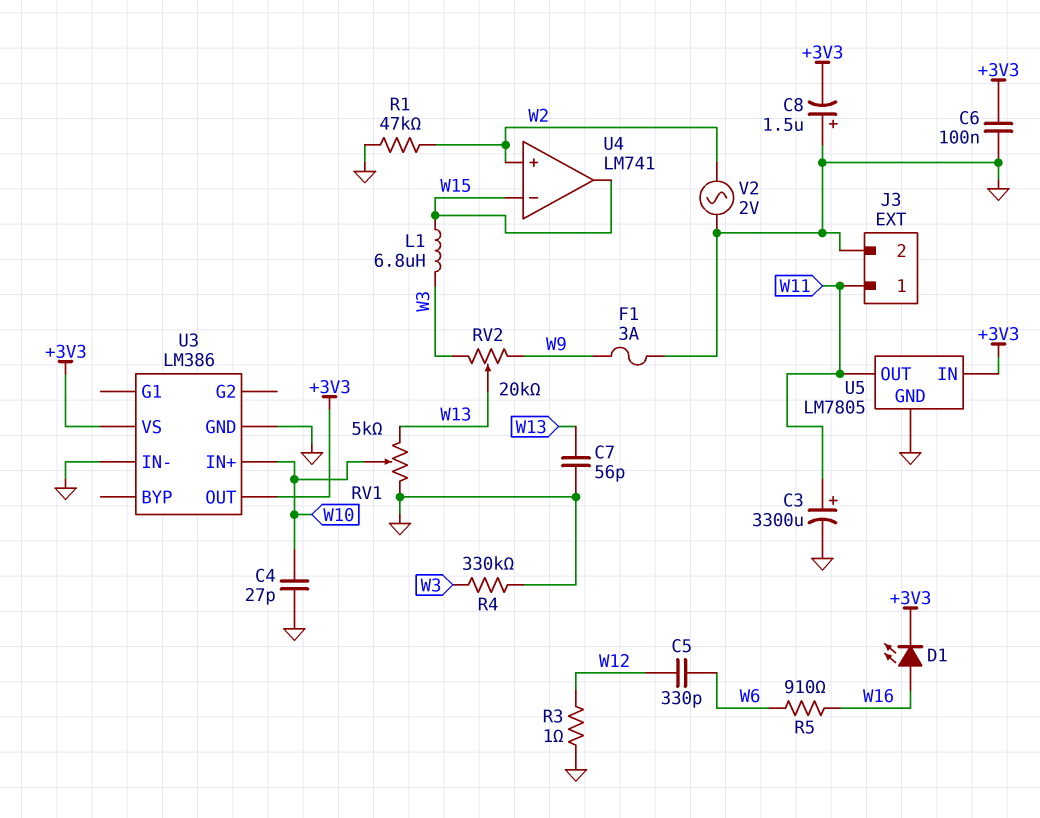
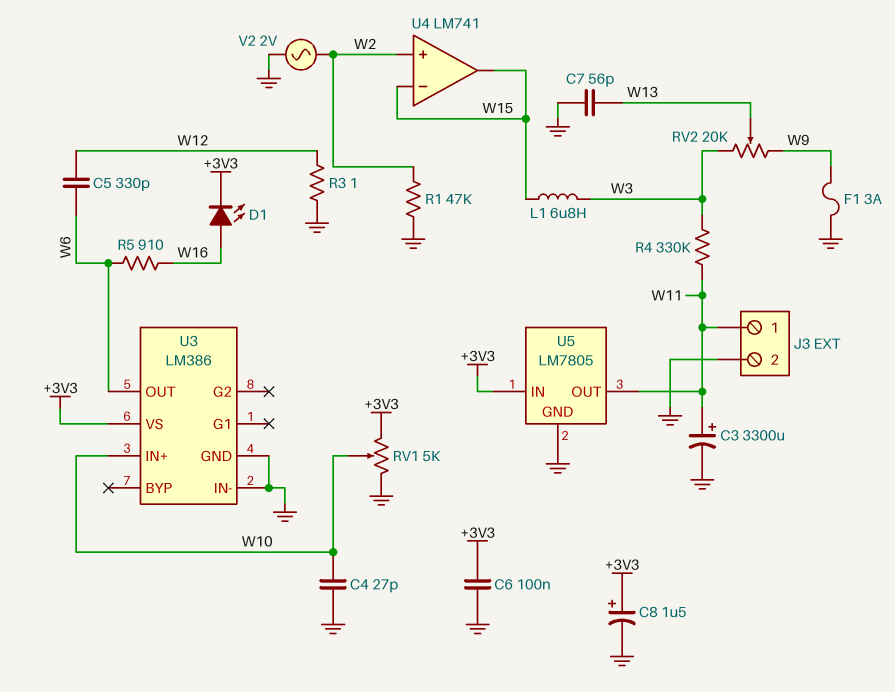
C8: 1.5uF (plus GND, minus +3V3) -> 1.5uF (plus +3V3, minus GND)
R4: 330k (GND, W3) -> 330k (W3, W11)
RV1: 5k (GND, W13, wiper W10) -> 5k (+3V3, GND, wiper W10)
U3 pin OUT: +3V3 -> W6

